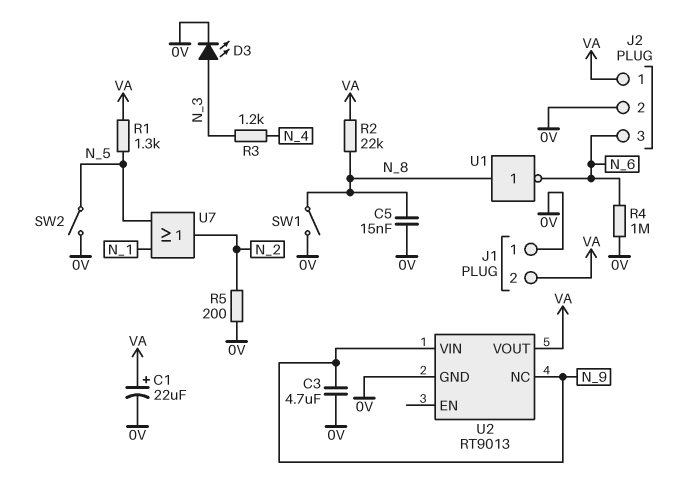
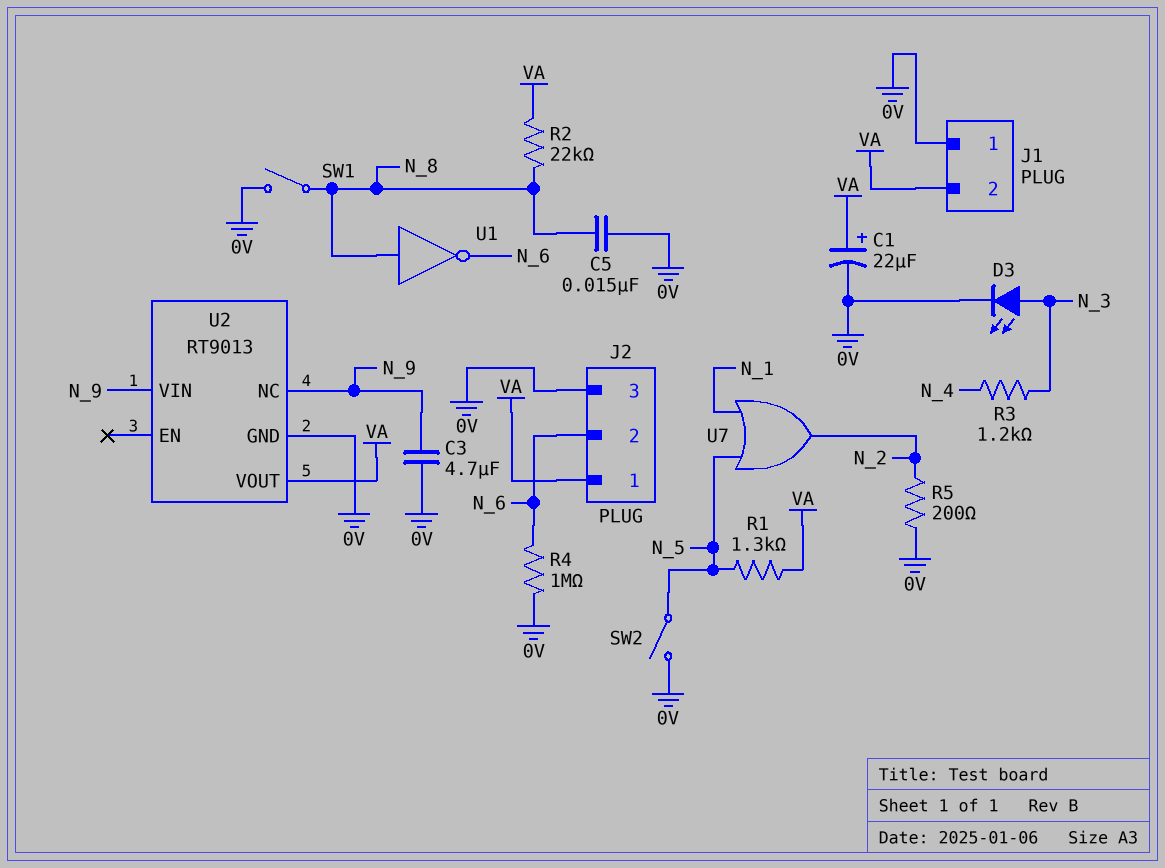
J2 pin 2: 0V -> N_6
J2 pin 3: N_6 -> 0V

